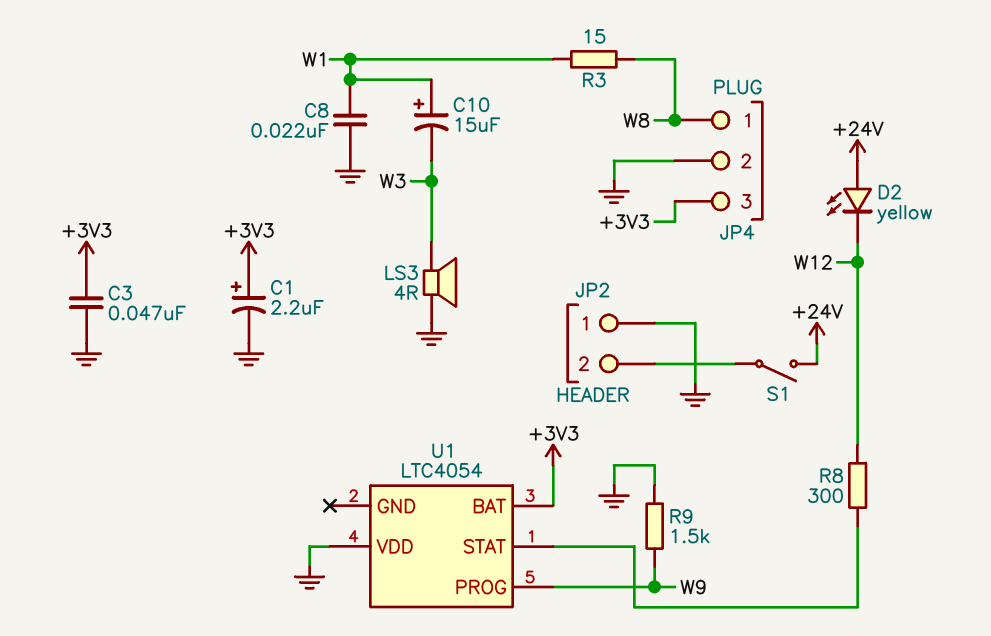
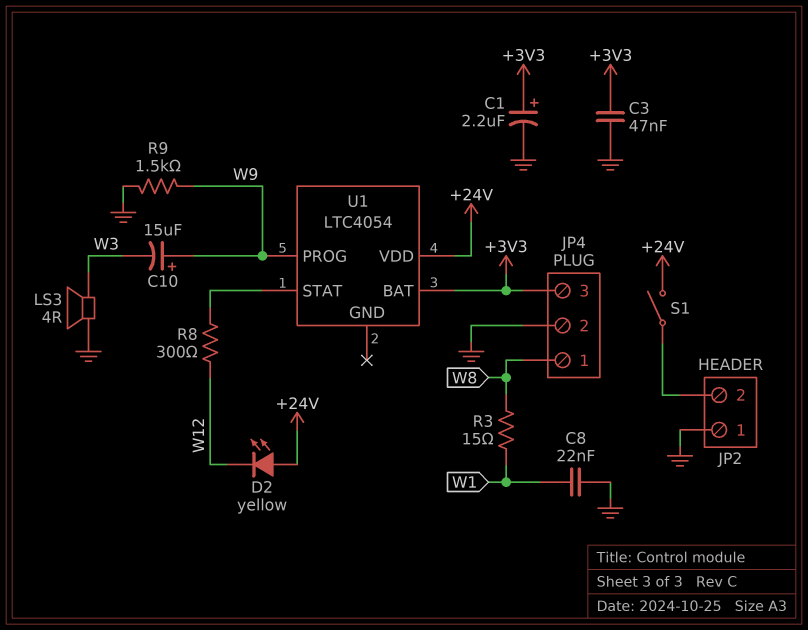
C10: 15uF (plus W1, minus W3) -> 15uF (plus W9, minus W3)
U1 pin VDD: GND -> +24V

